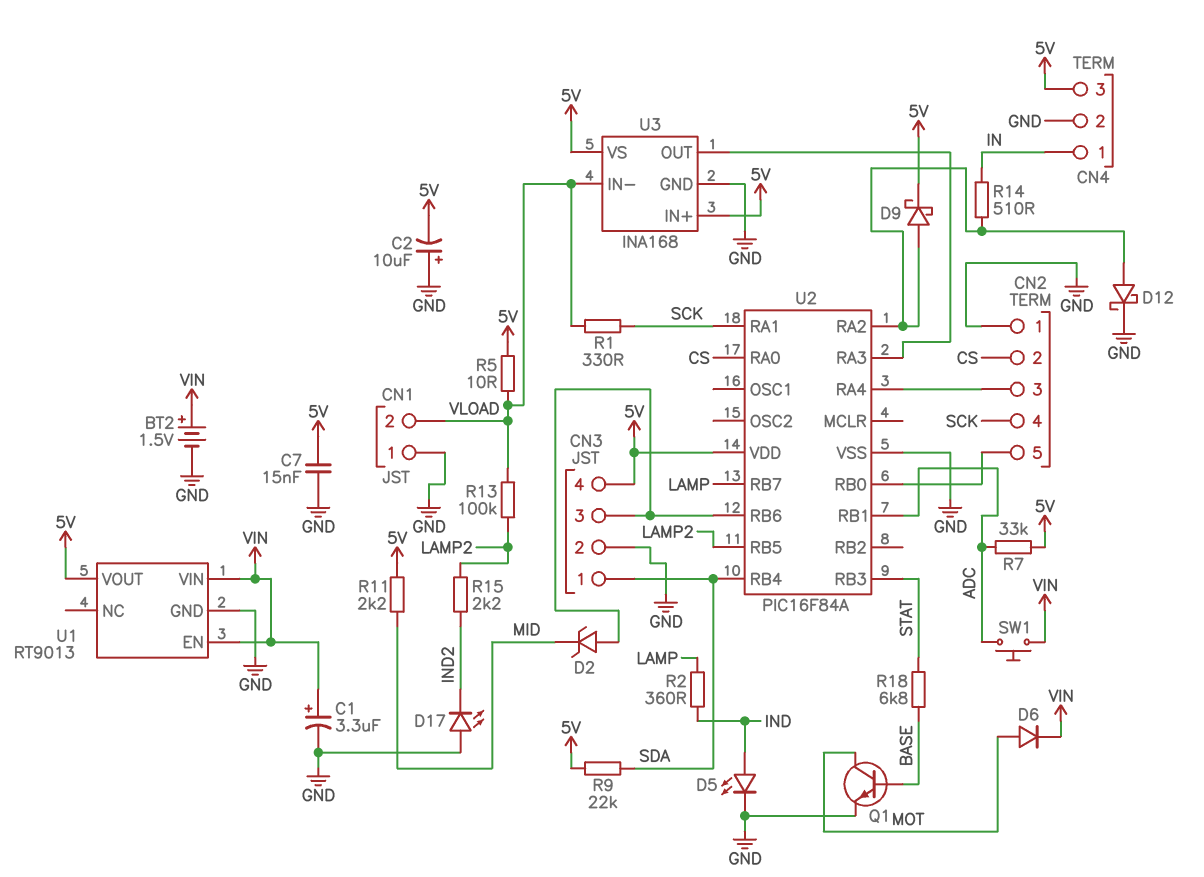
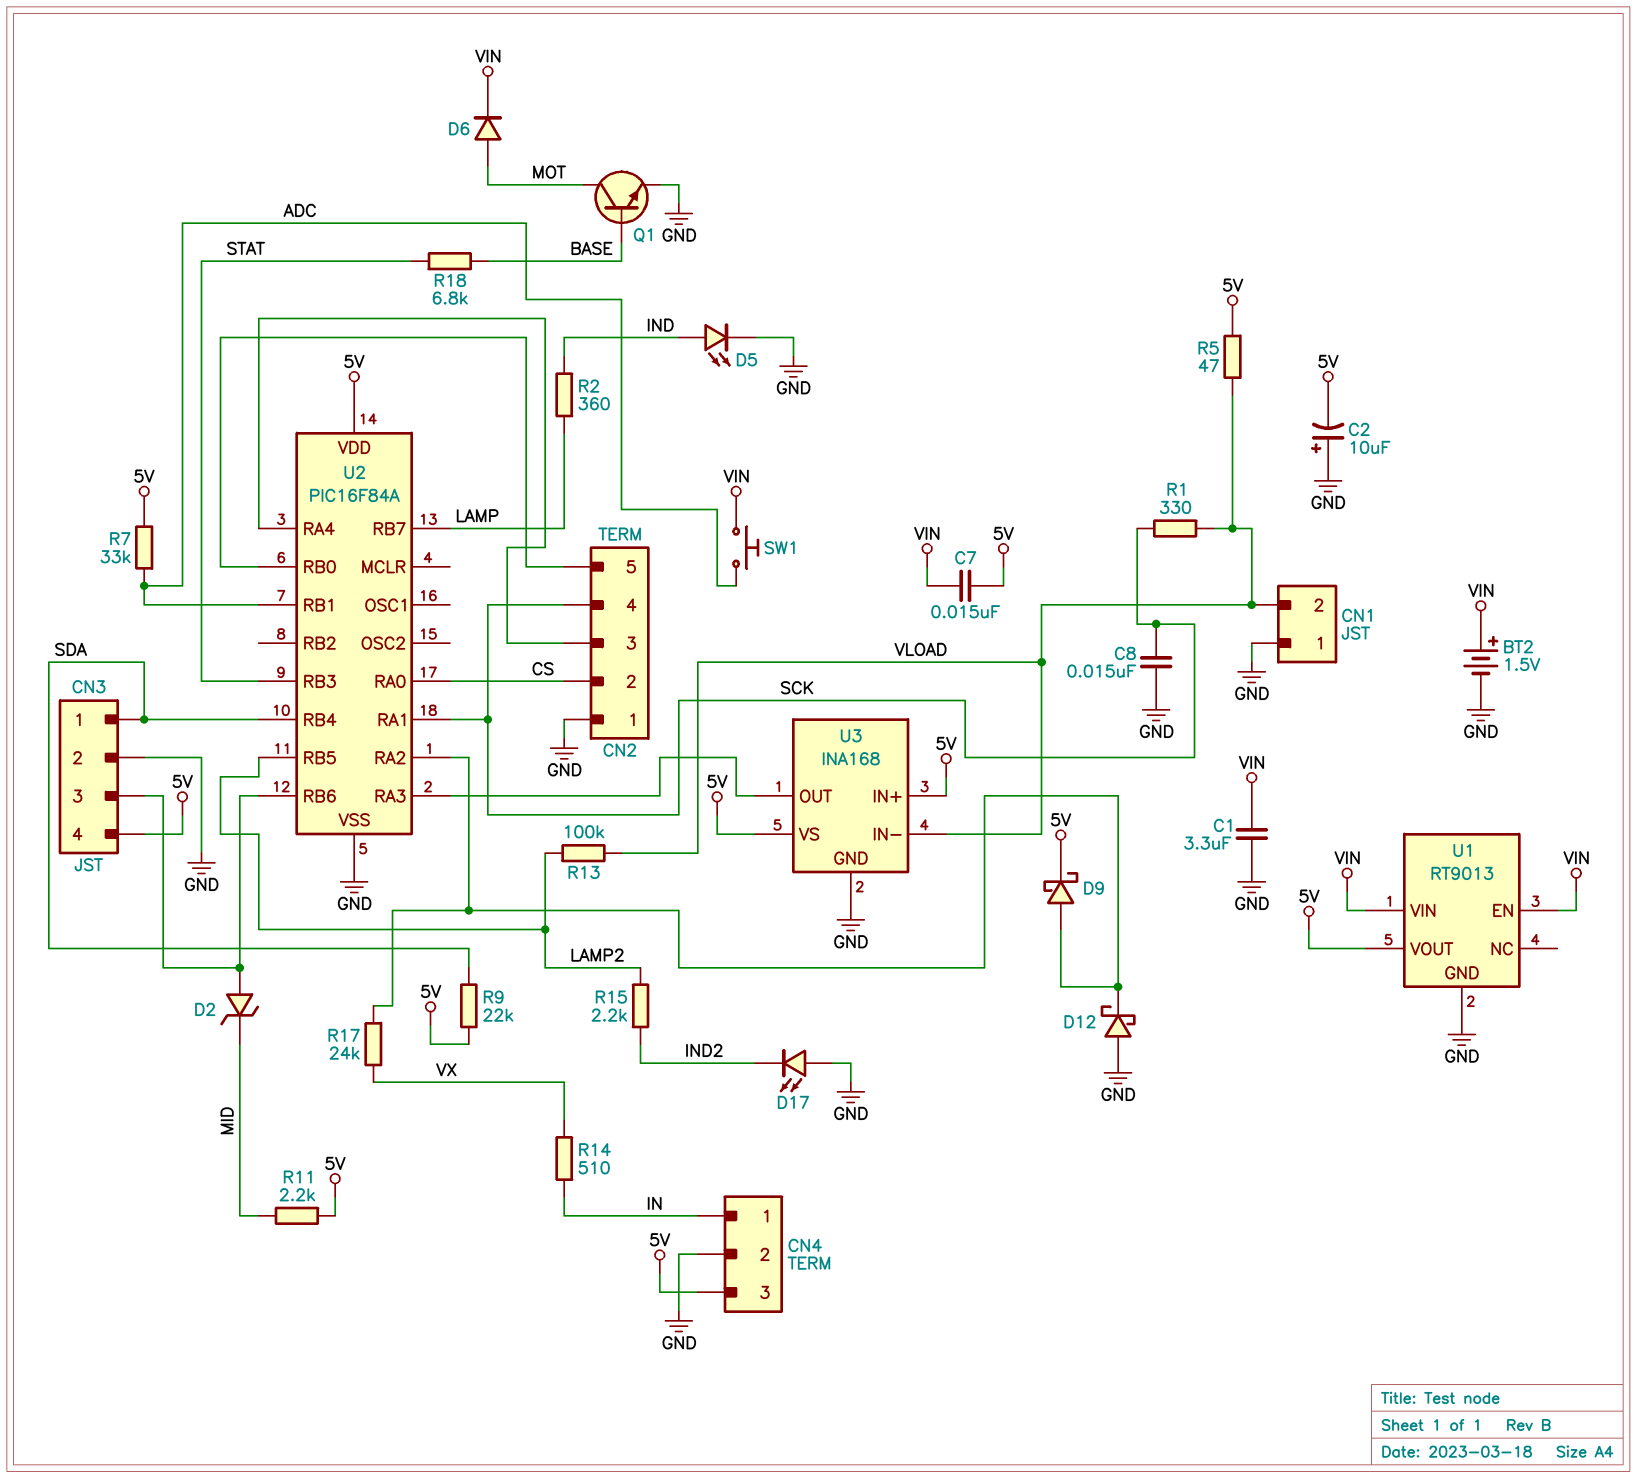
C1: 3.3uF (plus VIN, minus GND) -> 3.3uF (GND, VIN)
C7: 15nF (5V, GND) -> 15nF (5V, VIN)
C8: none -> 15nF (GND, SCK)
D12: schottky (A U2/RA2, K GND) -> schottky (A GND, K U2/RA2)
R5: 10 (5V, VLOAD) -> 47 (5V, VLOAD)
R14: 510 (IN, U2/RA2) -> 510 (IN, VX)
R17: none -> 24k (U2/RA2, VX)

